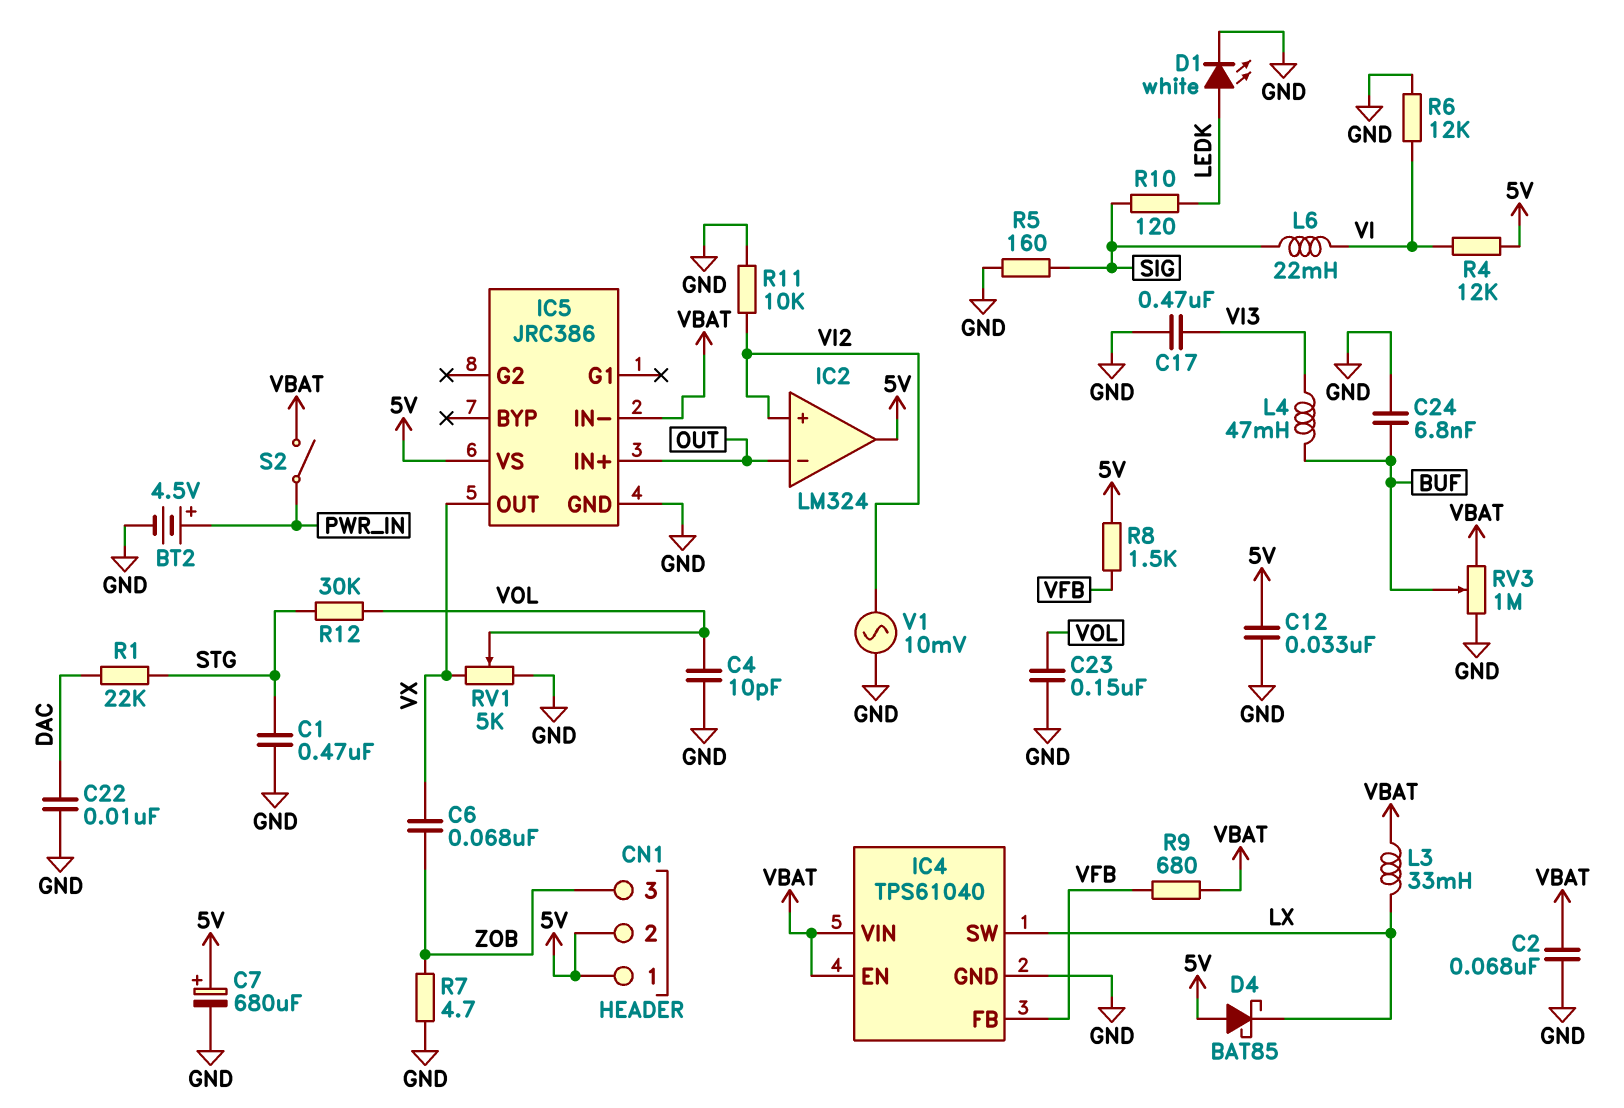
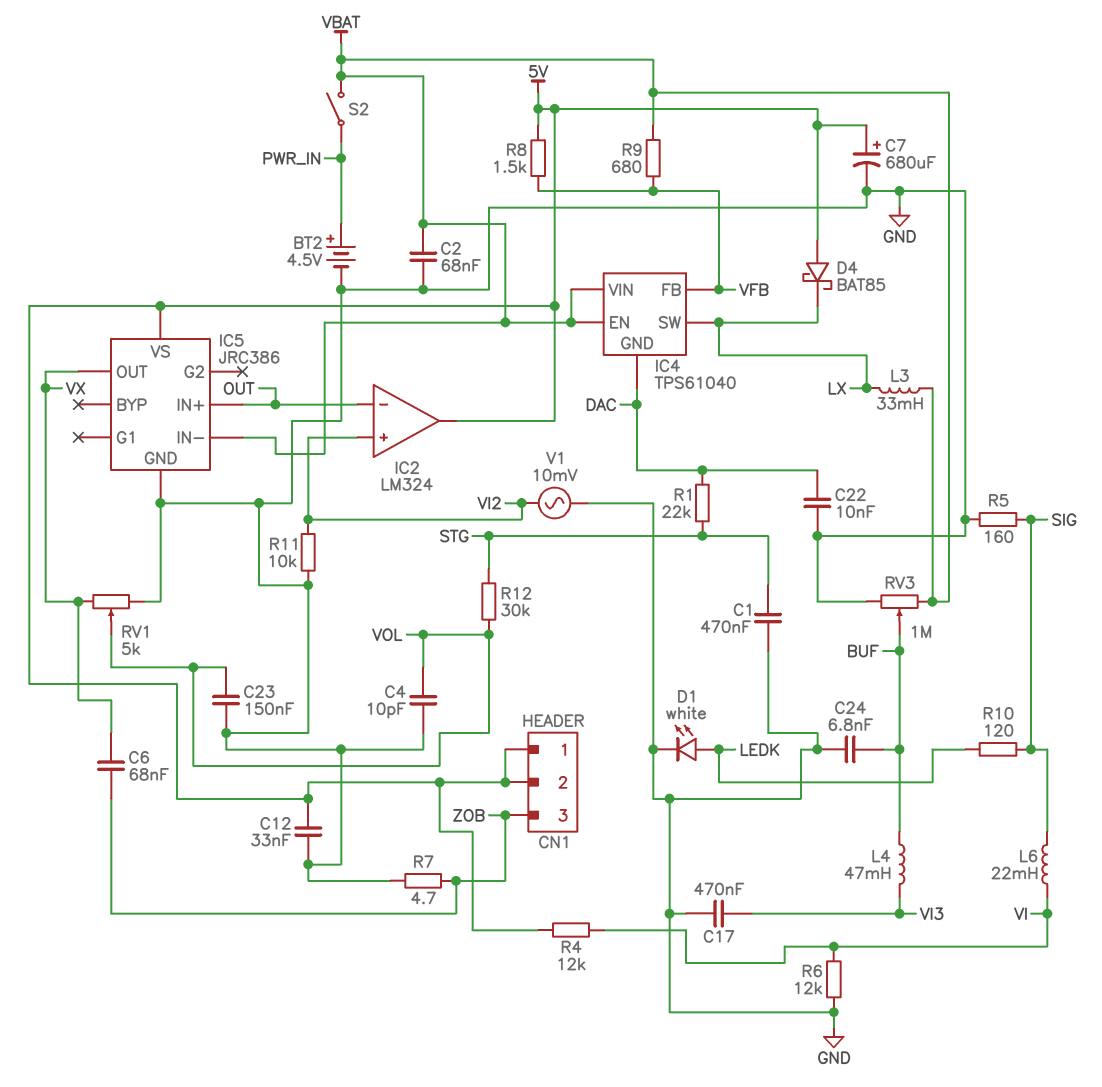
IC4 pin GND: GND -> DAC

